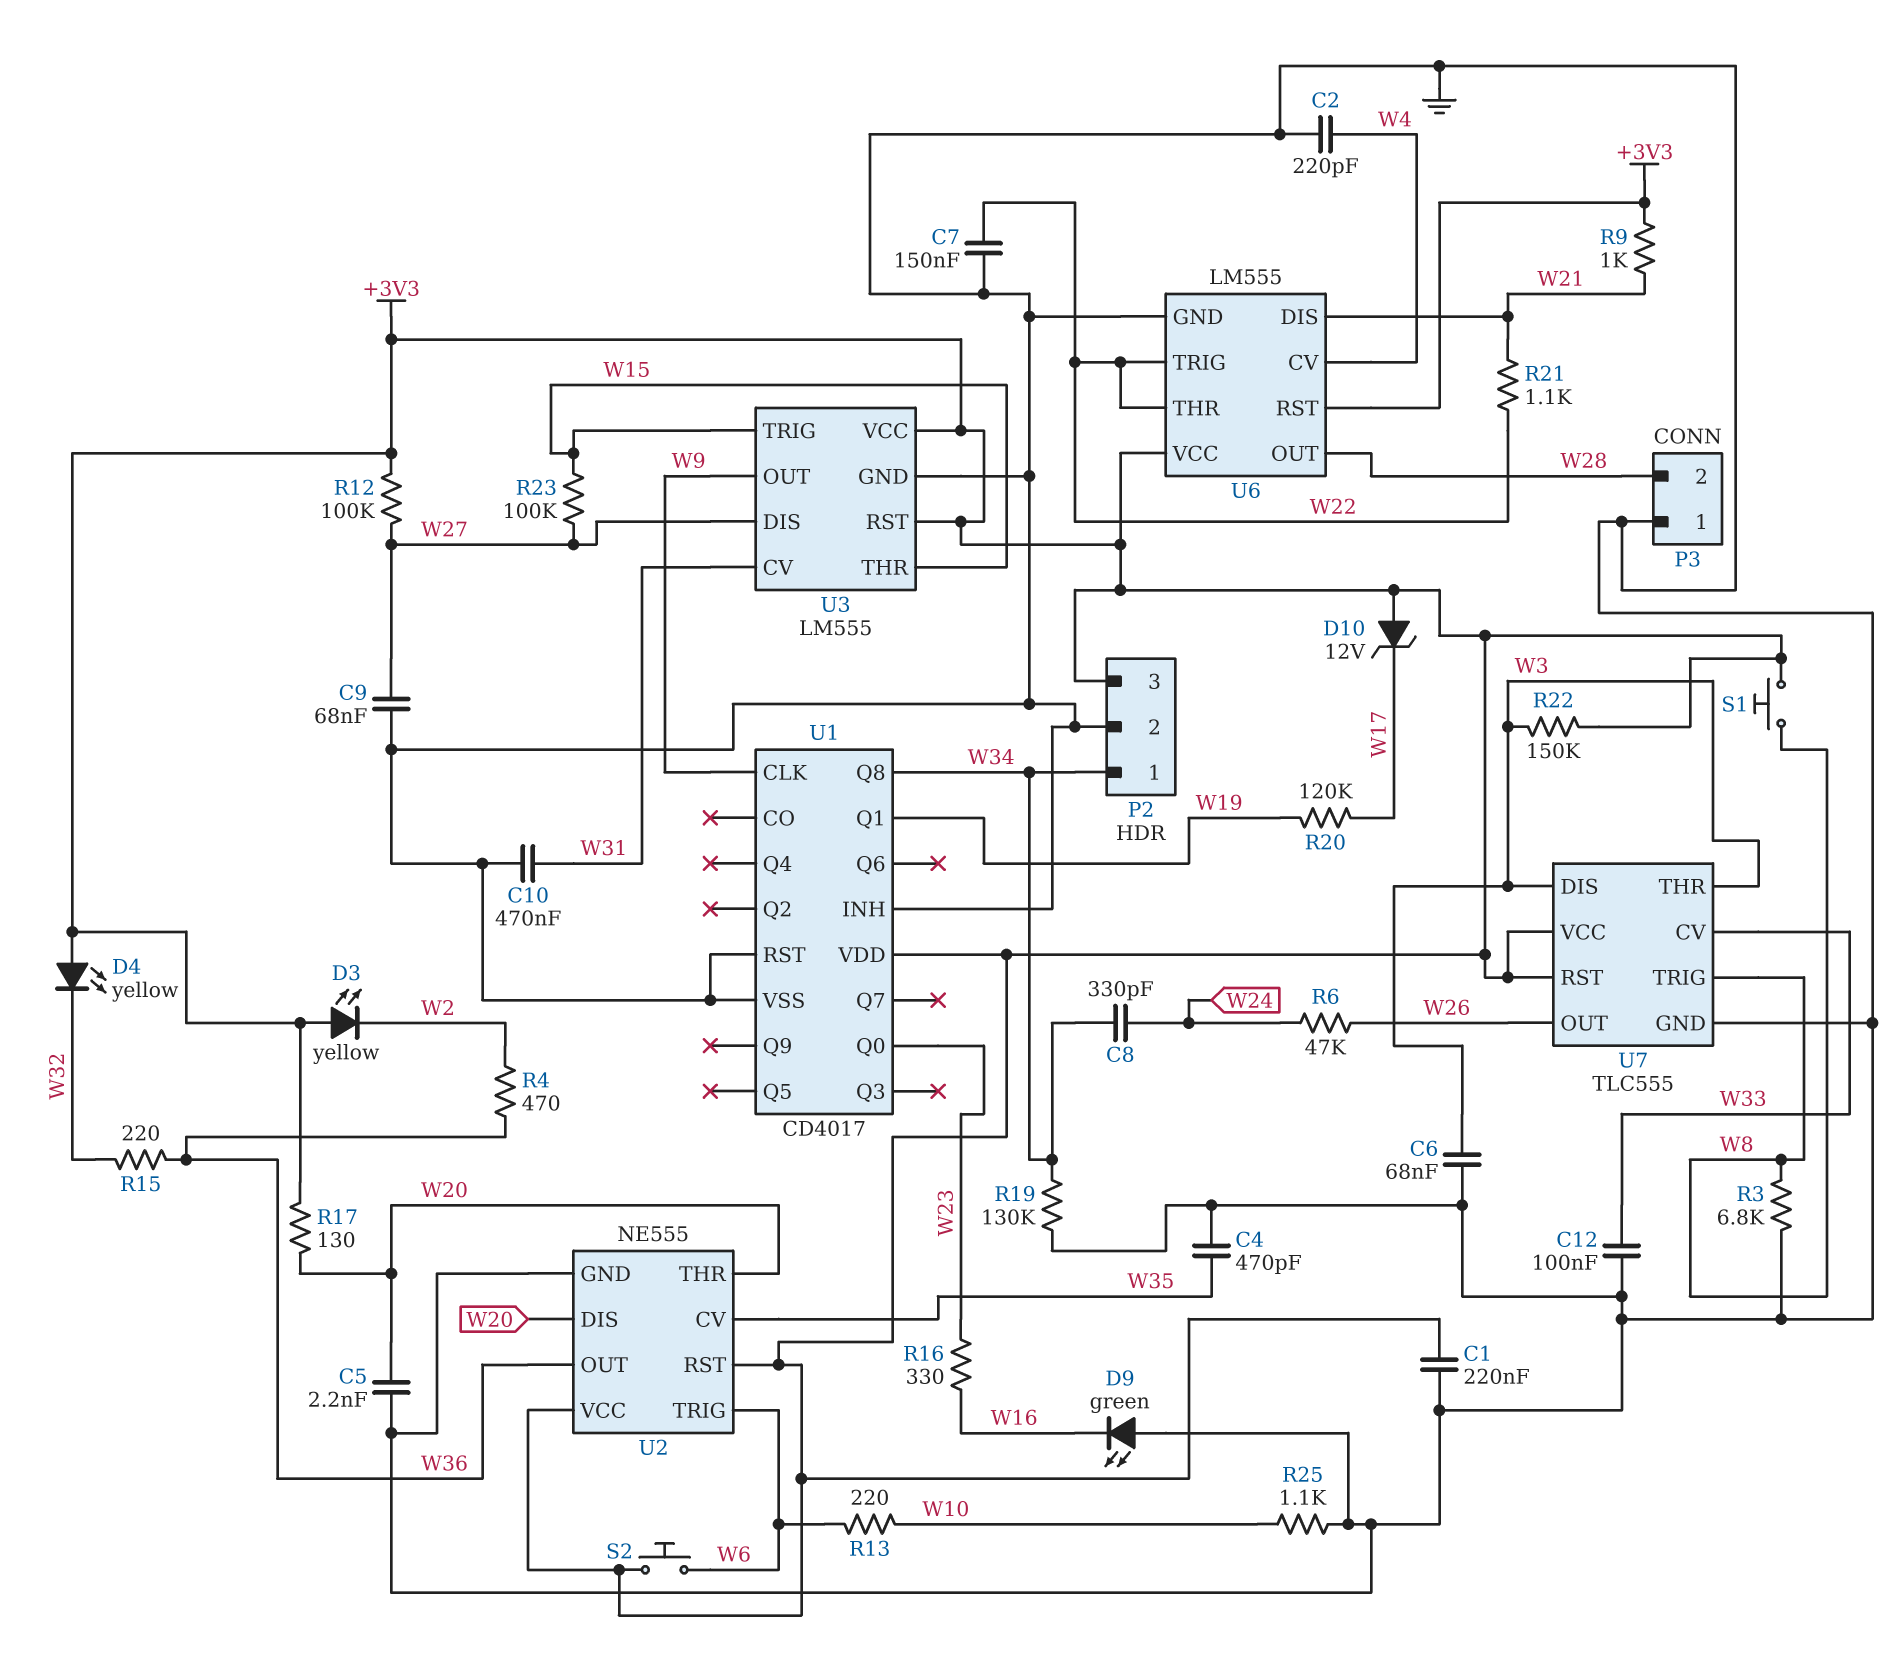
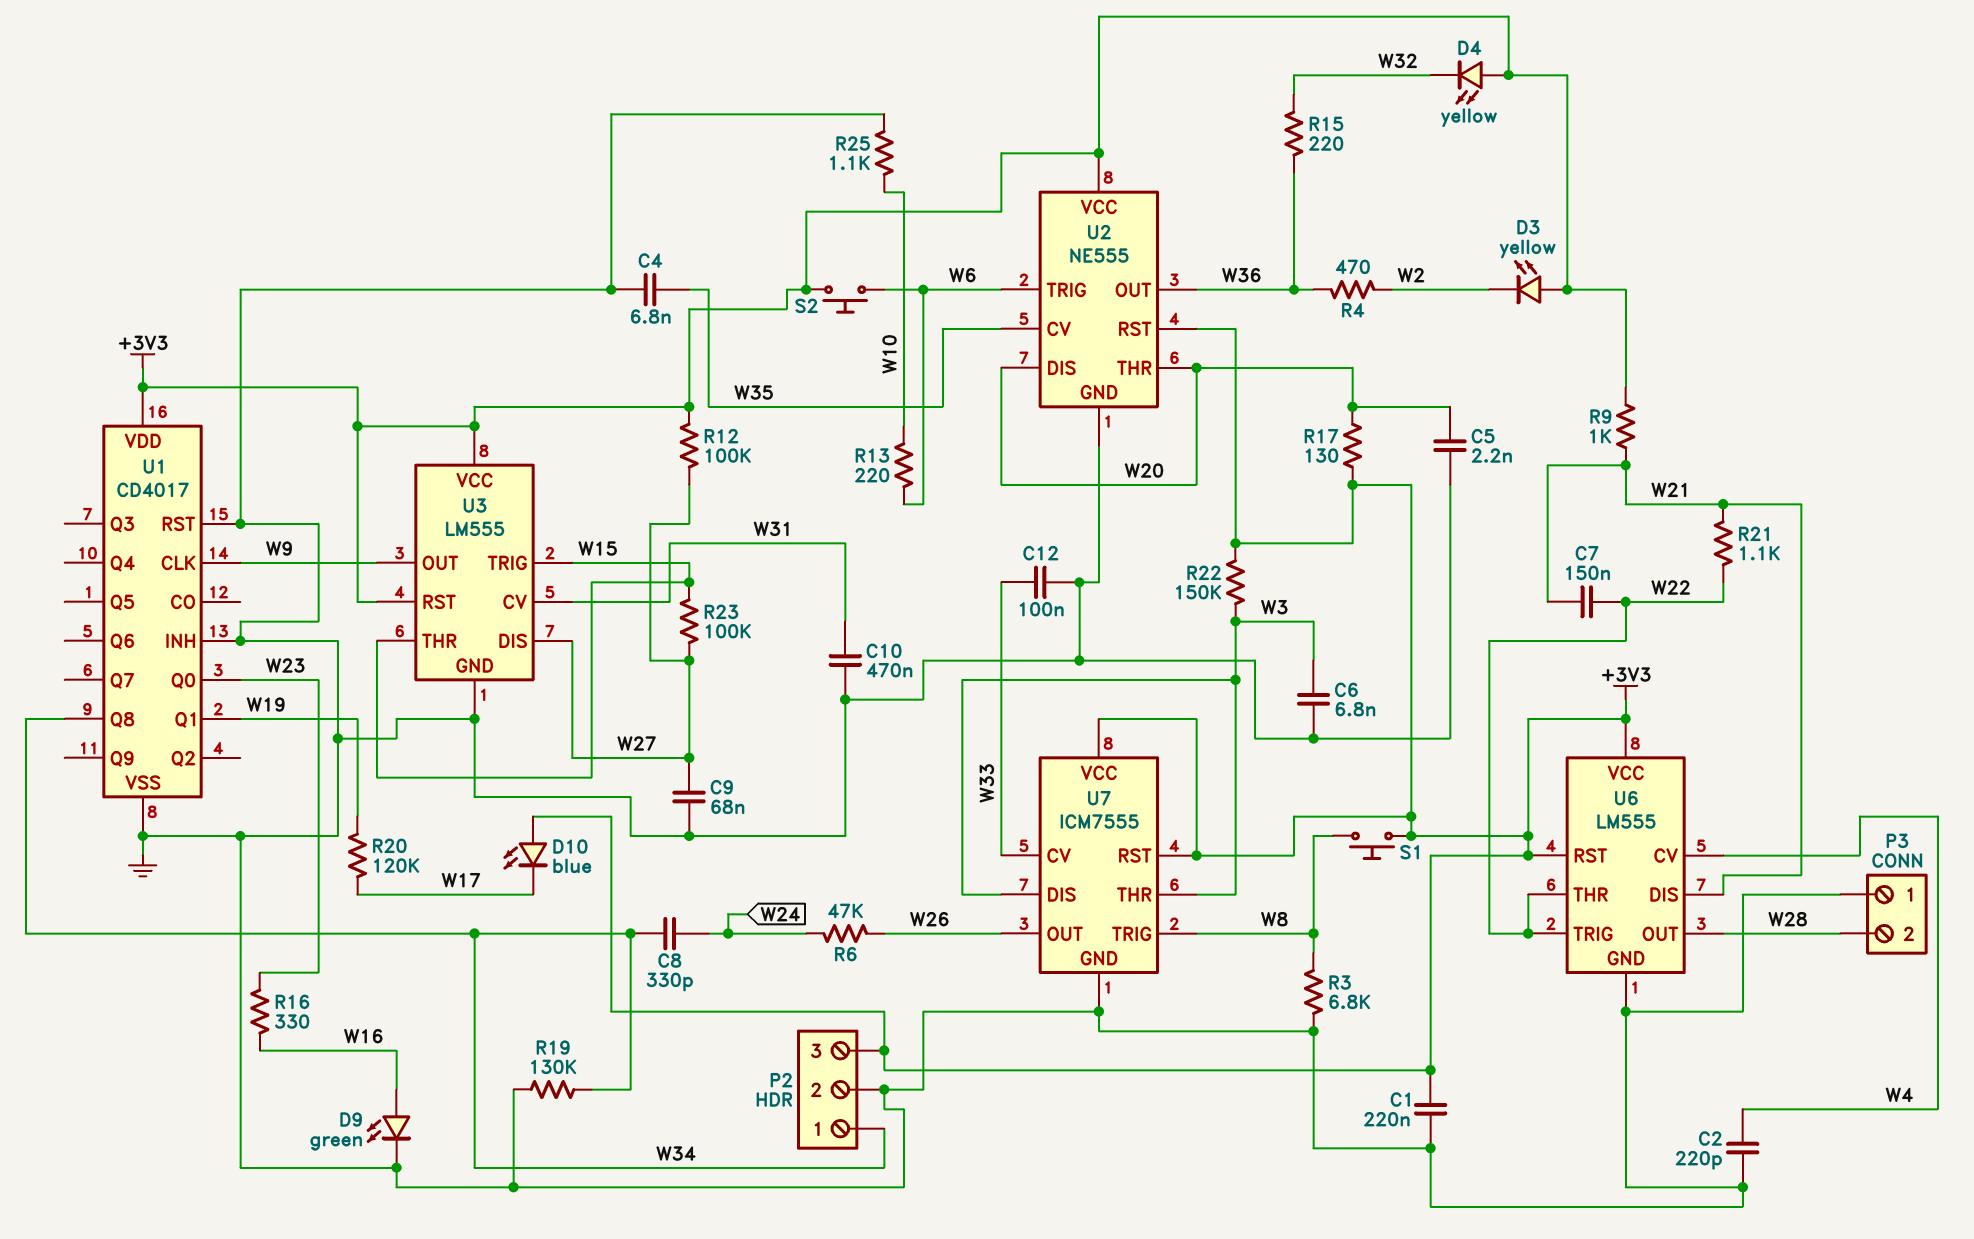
C4: 470pF (GND, W35) -> 6.8nF (GND, W35)
C6: 68nF (GND, W3) -> 6.8nF (GND, W3)
C7: 150nF (GND, W22) -> 150nF (W21, W22)
D9: LED green (A GND, K W16) -> LED green (A W16, K GND)
D10: zener 12V (A +3V3, K W17) -> LED blue (A +3V3, K W17)
U7: TLC555 -> ICM7555

